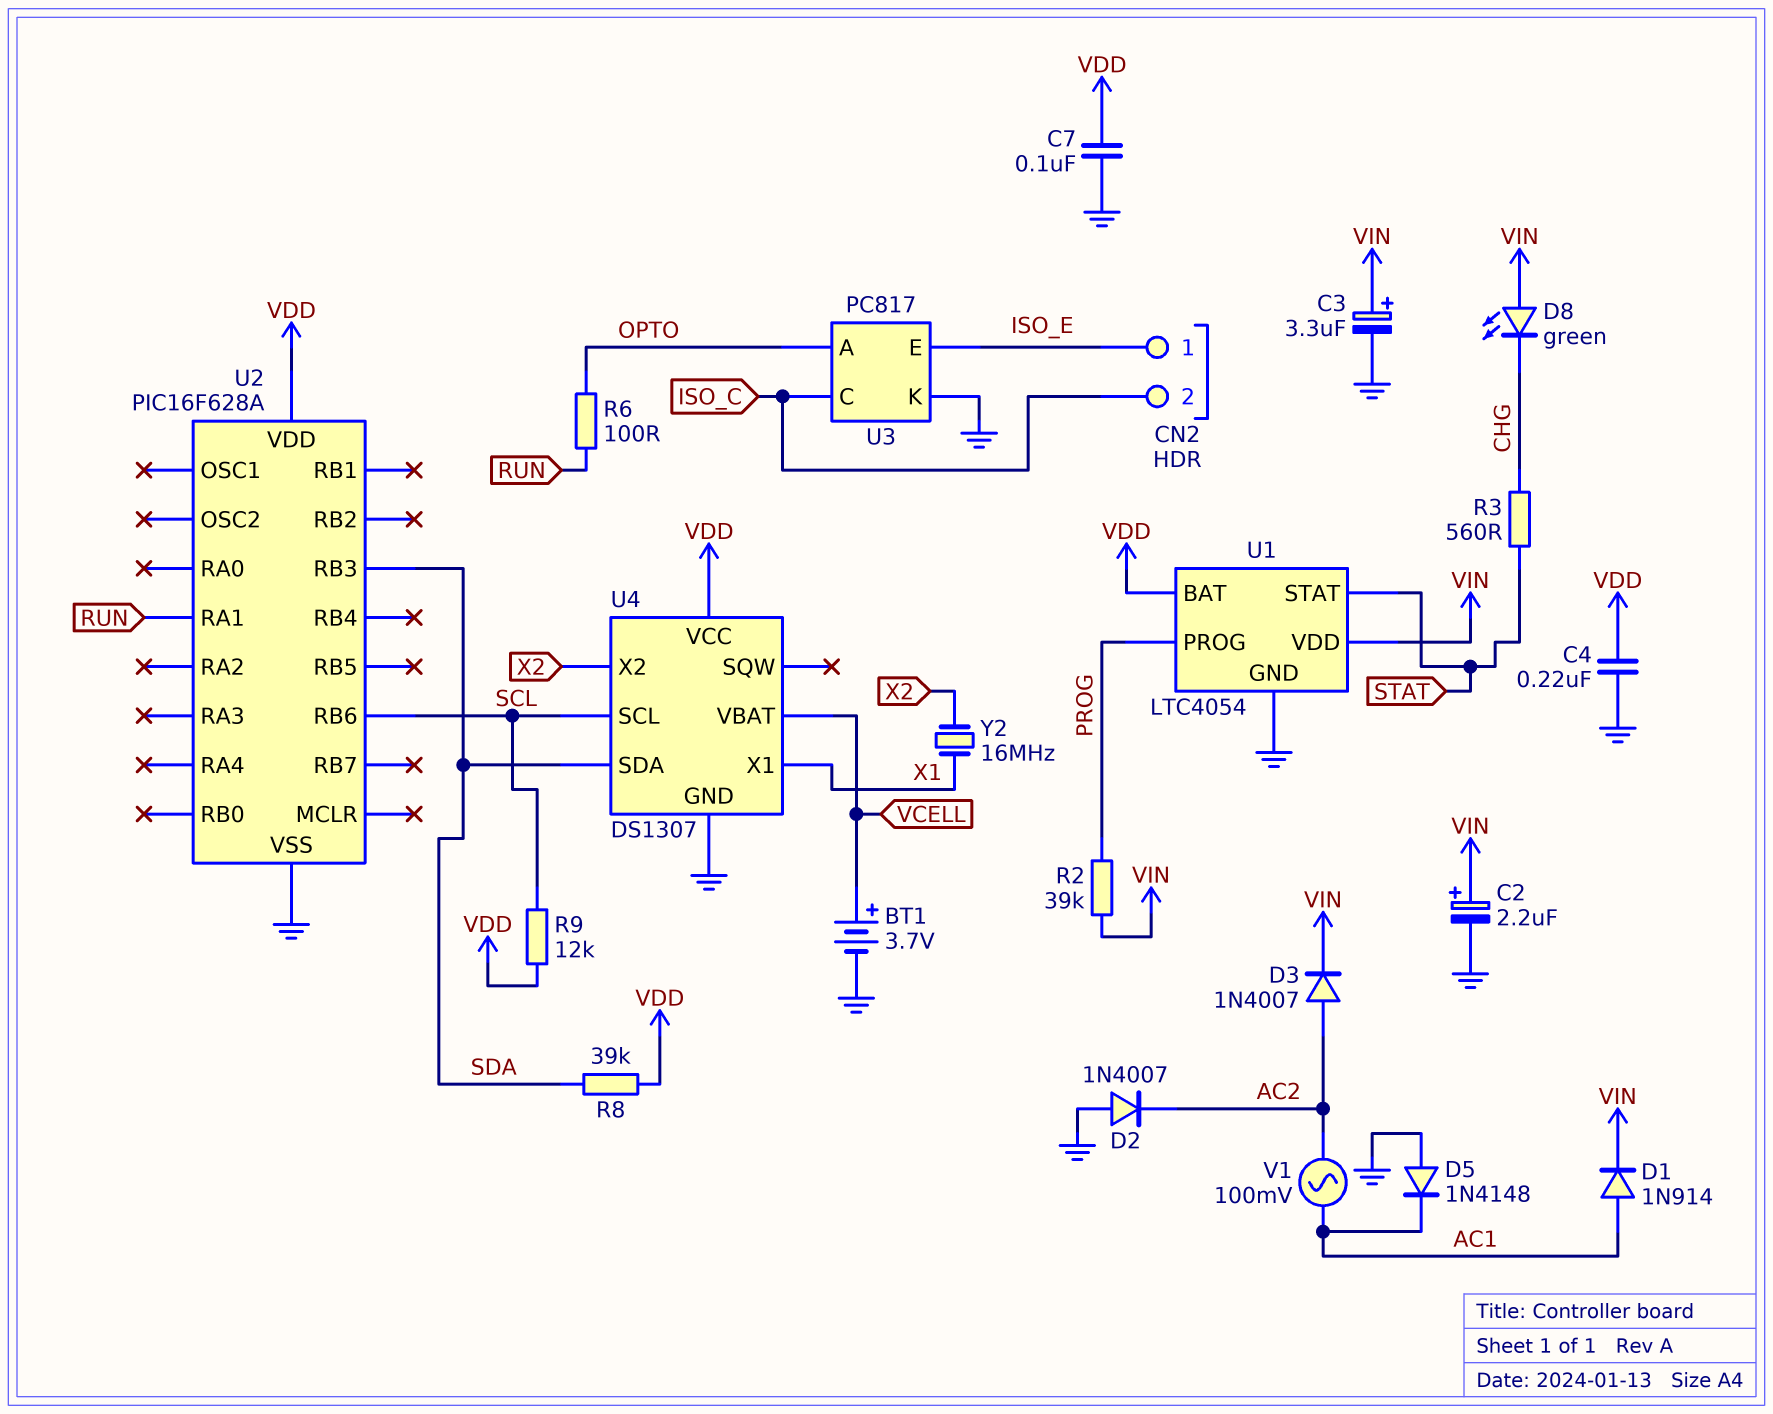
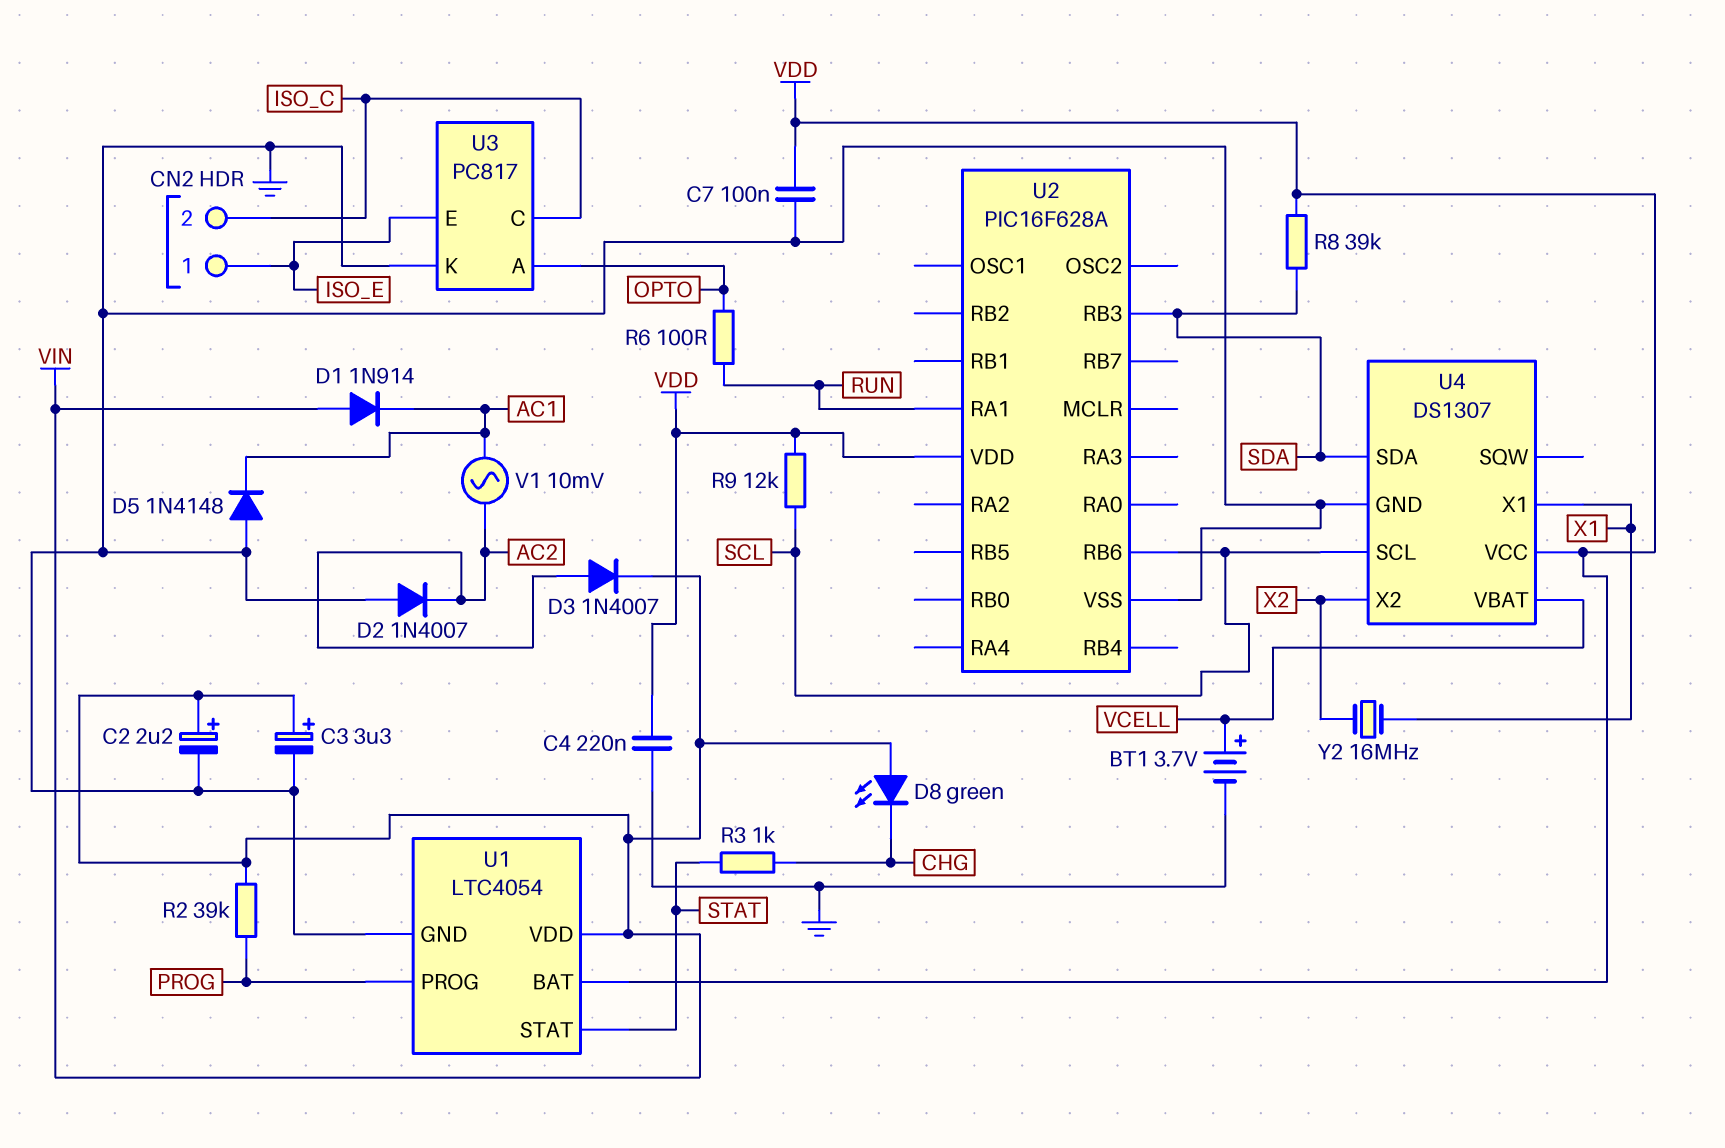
D1: diode 1N914 (A AC1, K VIN) -> diode 1N914 (A VIN, K AC1)
R3: 560 (CHG, STAT) -> 1k (CHG, STAT)
V1: AC 100mV (AC1, AC2) -> AC 10mV (AC1, AC2)

